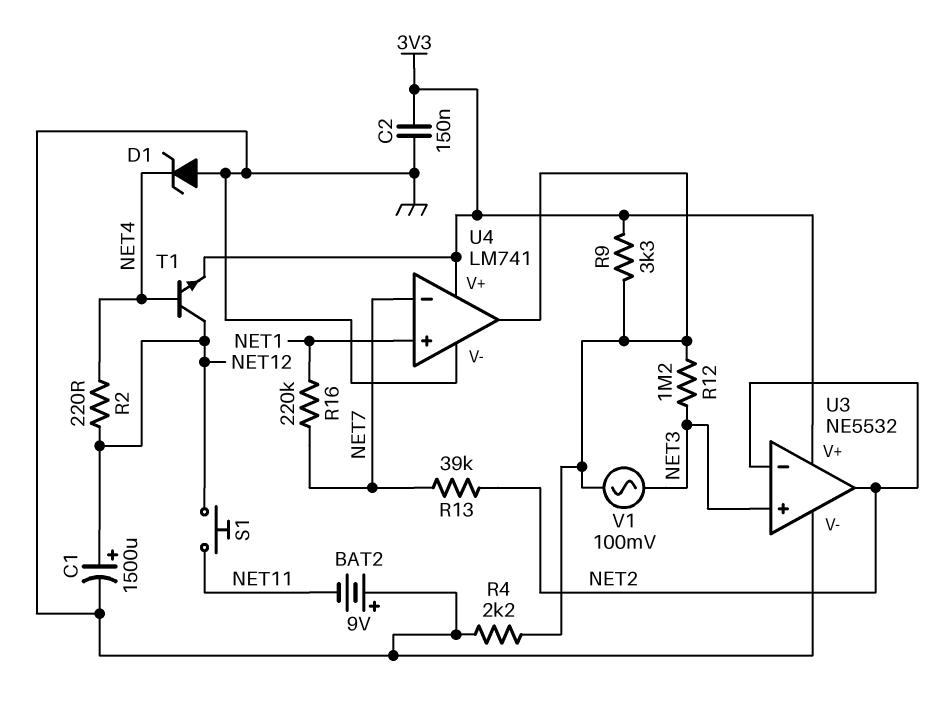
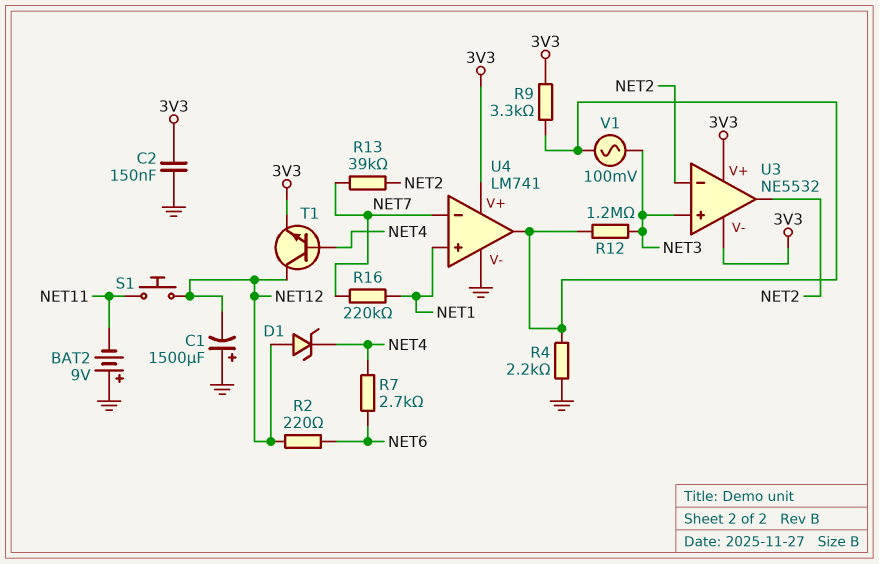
C1: 1500uF (plus NET12, minus GND) -> 1500uF (plus GND, minus NET12)
D1: zener (A GND, K NET4) -> zener (A NET12, K NET4)
R2: 220 (NET4, NET12) -> 220 (NET6, NET12)
R7: none -> 2.7k (NET4, NET6)
U3 pin V-: GND -> 3V3

